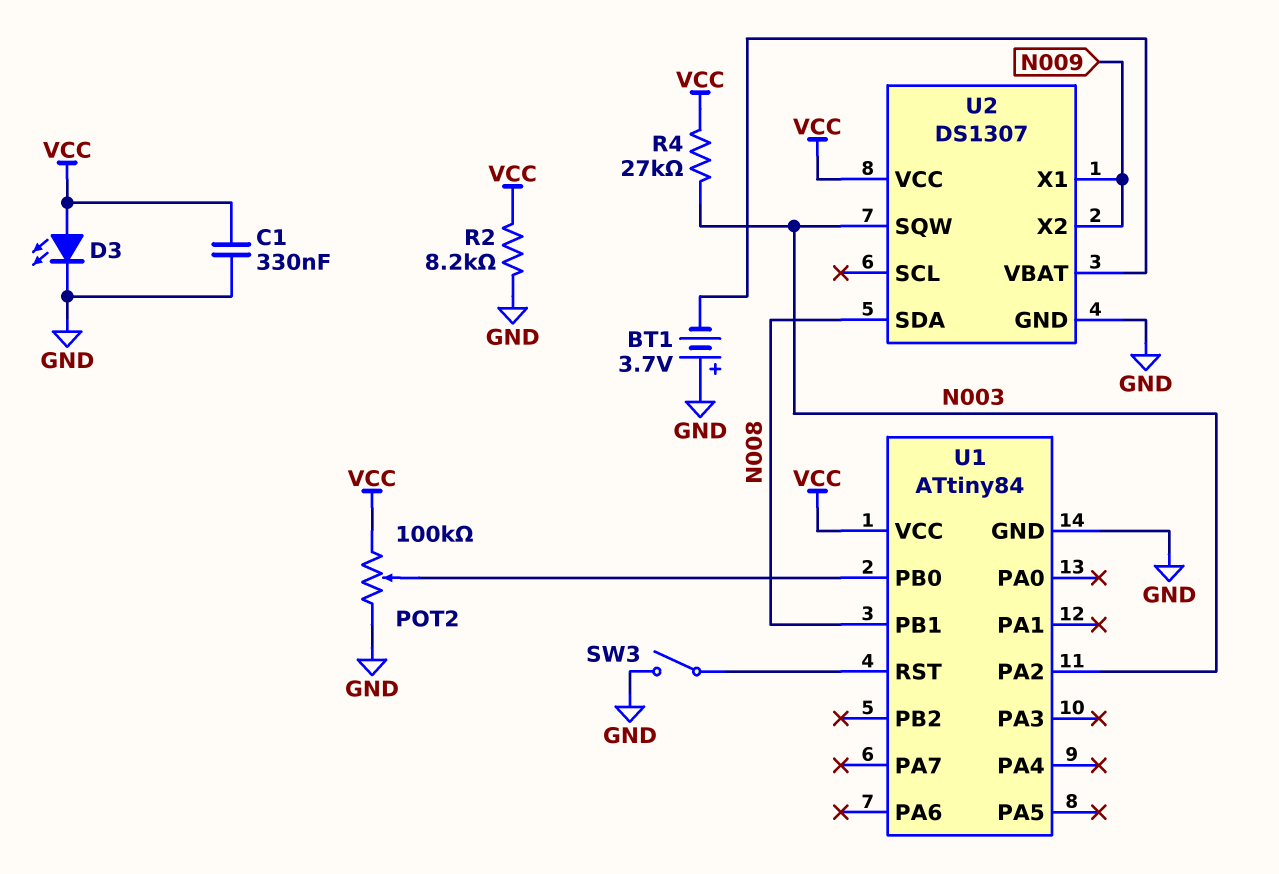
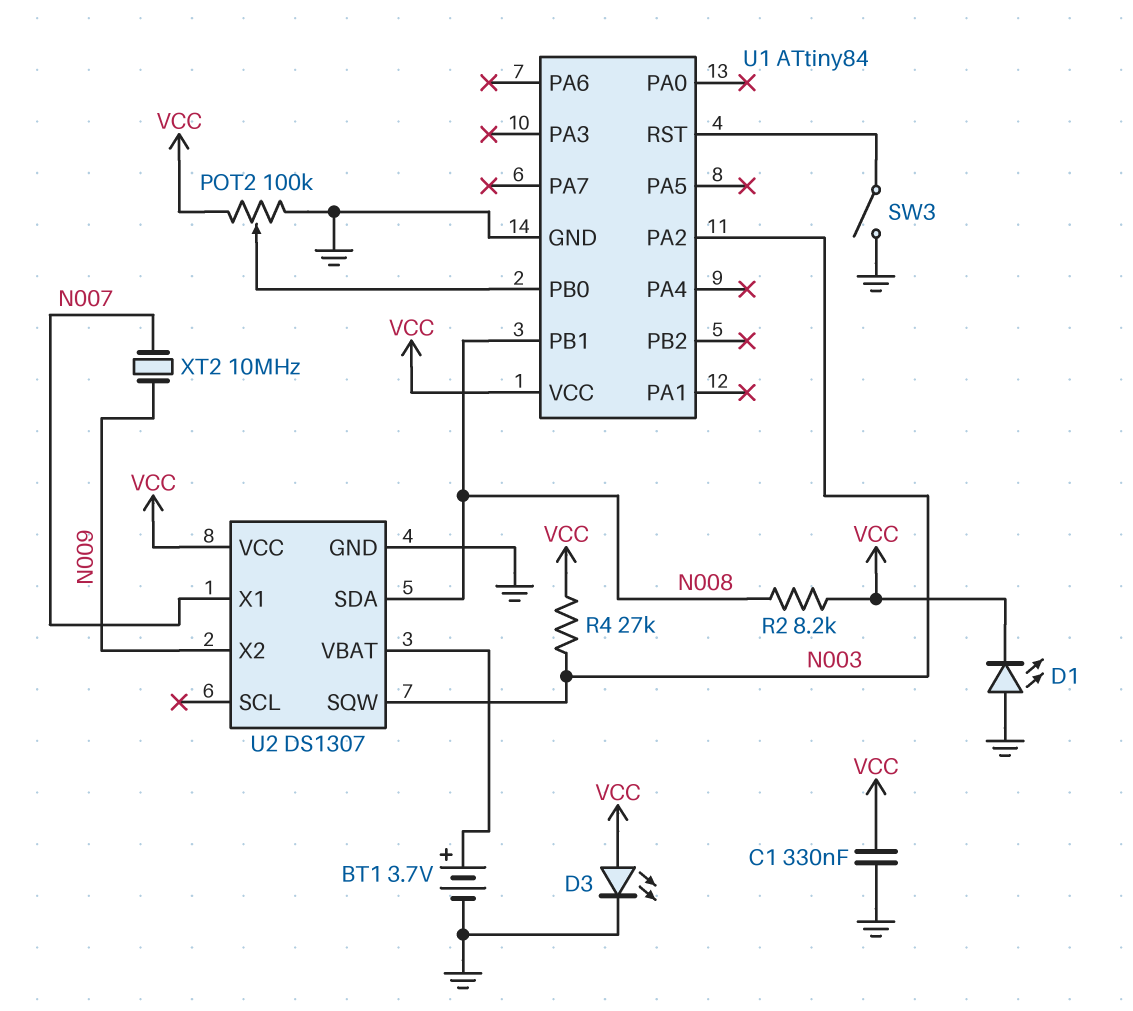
BT1: 3.7V (plus GND, minus U2/VBAT) -> 3.7V (plus U2/VBAT, minus GND)
D1: none -> LED (A GND, K VCC)
R2: 8.2k (GND, VCC) -> 8.2k (N008, VCC)
U2 pin X1: N009 -> N007
XT2: none -> 10MHz (N007, N009)

